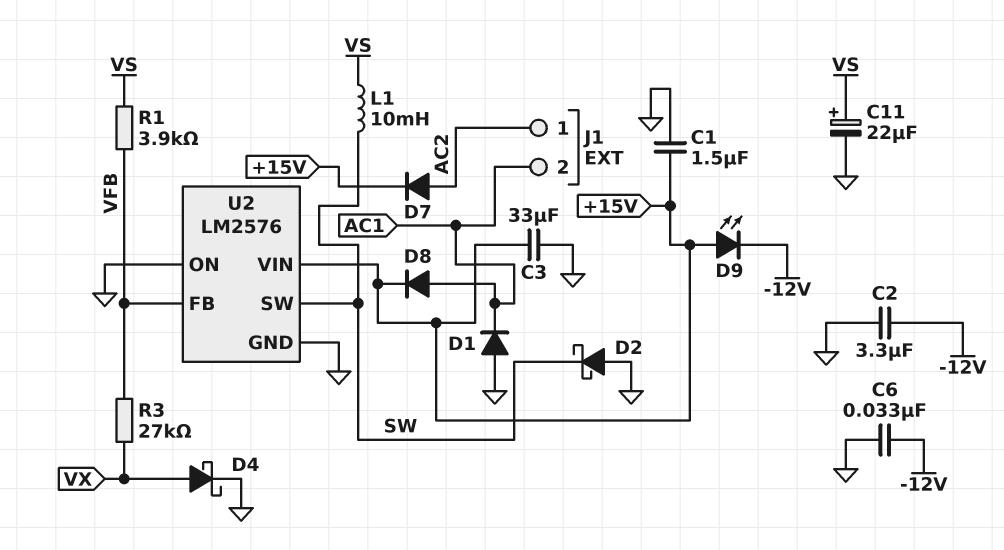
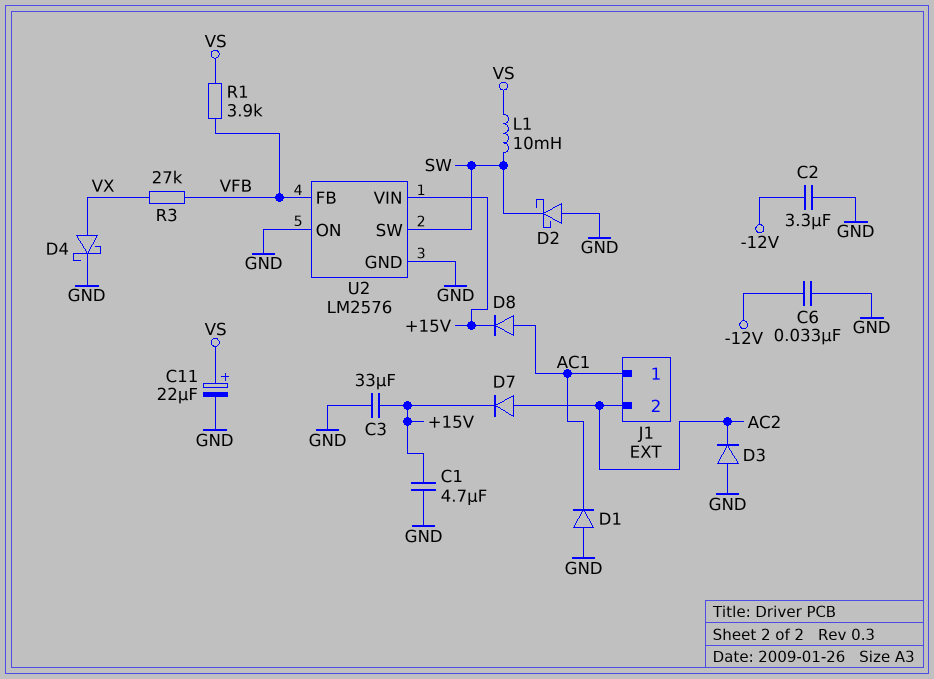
C1: 1.5uF (+15V, GND) -> 4.7uF (+15V, GND)
D3: none -> diode (A GND, K AC2)
D9: LED (A +15V, K -12V) -> none
J1 pin 1: AC2 -> AC1
J1 pin 2: AC1 -> AC2

